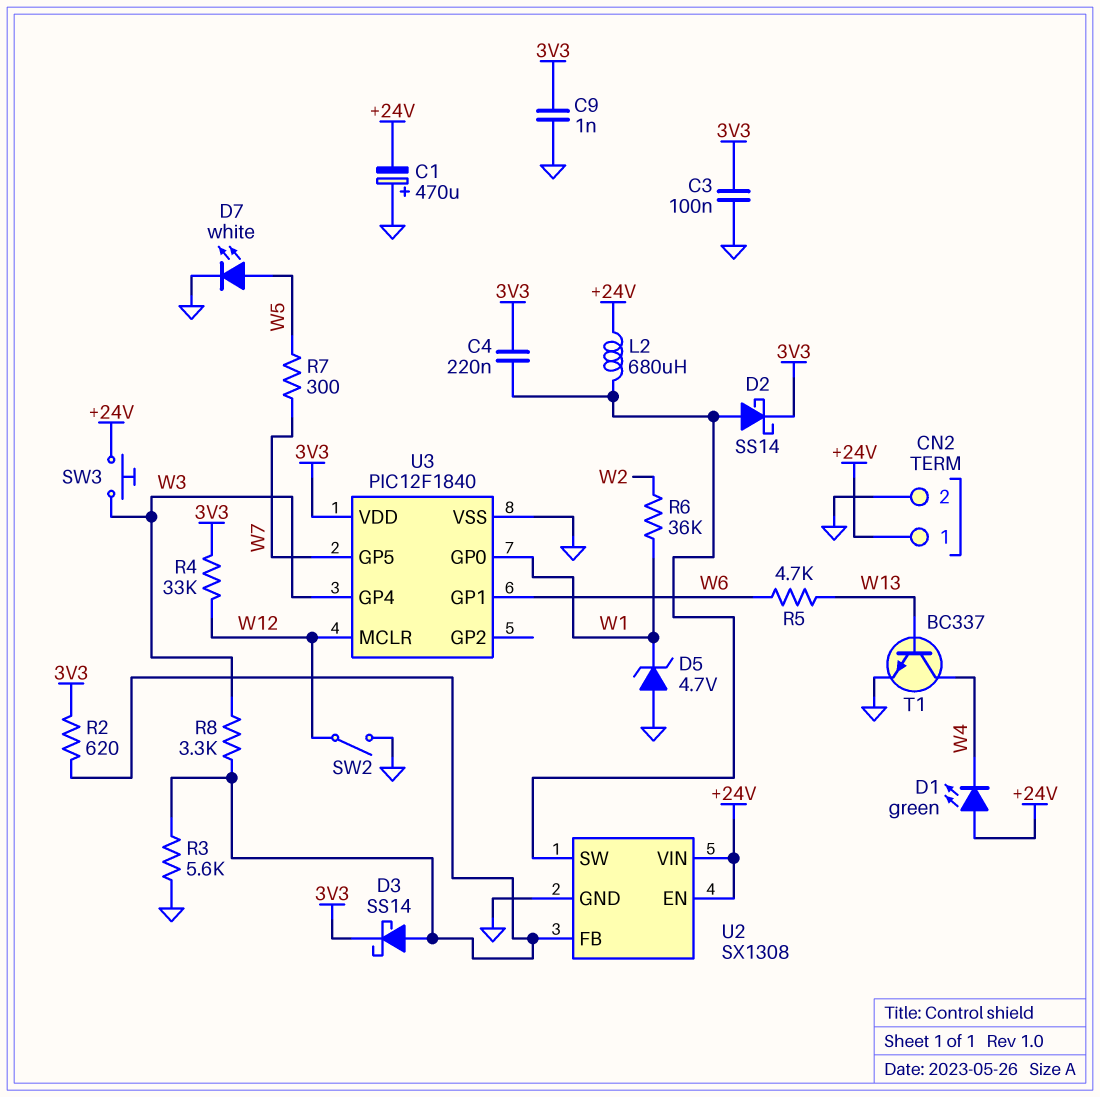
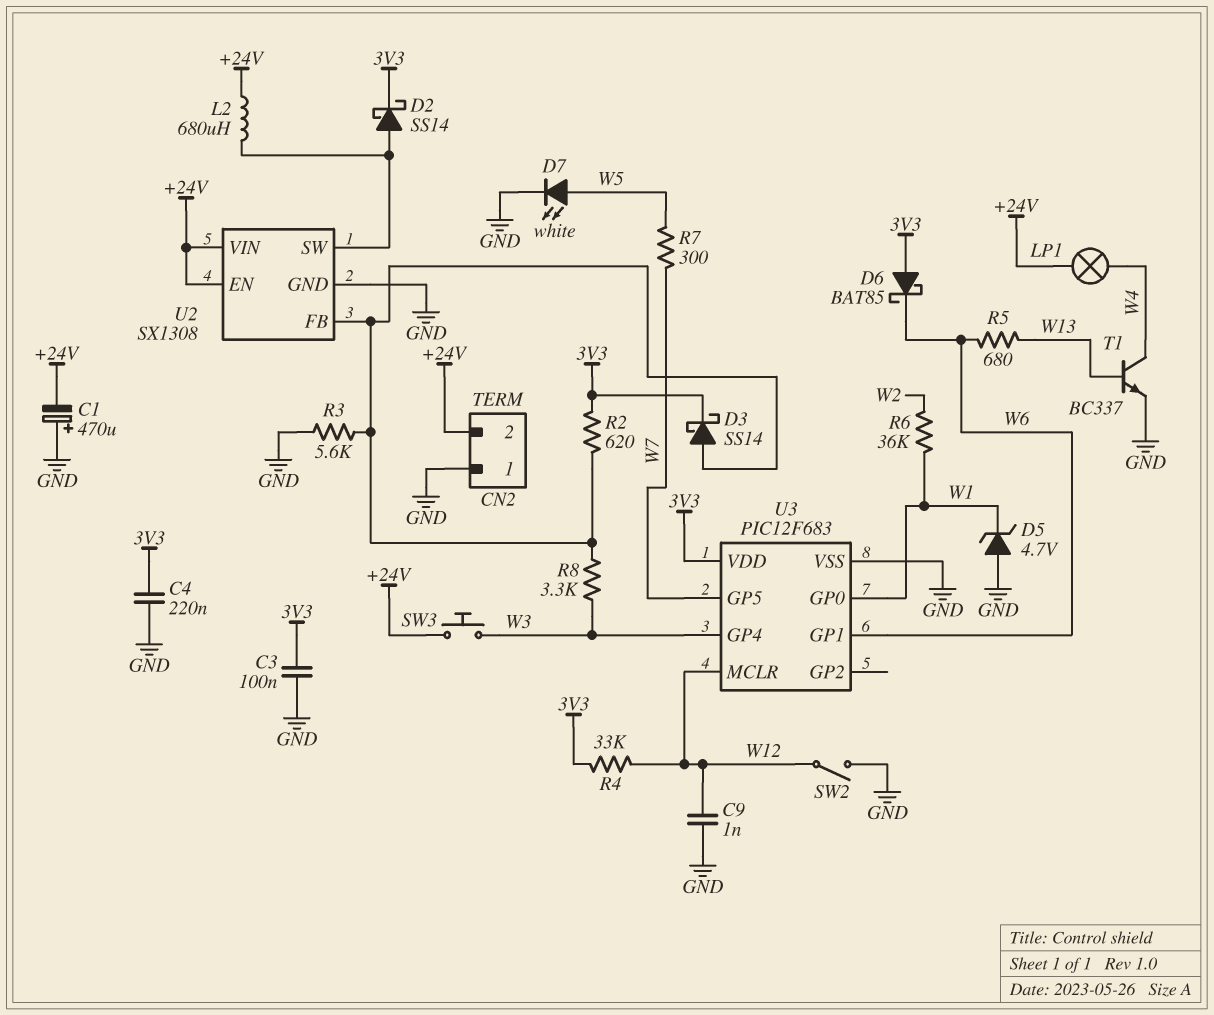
C4: 220nF (3V3, U2/SW) -> 220nF (3V3, GND)
C9: 1nF (3V3, GND) -> 1nF (GND, W12)
CN2 pin 1: +24V -> GND
CN2 pin 2: GND -> +24V
D1: LED green (A +24V, K W4) -> none
D6: none -> schottky BAT85 (A 3V3, K W6)
LP1: none -> lamp (+24V, W4)
R5: 4.7k (W6, W13) -> 680 (W6, W13)
U3: PIC12F1840 -> PIC12F683

